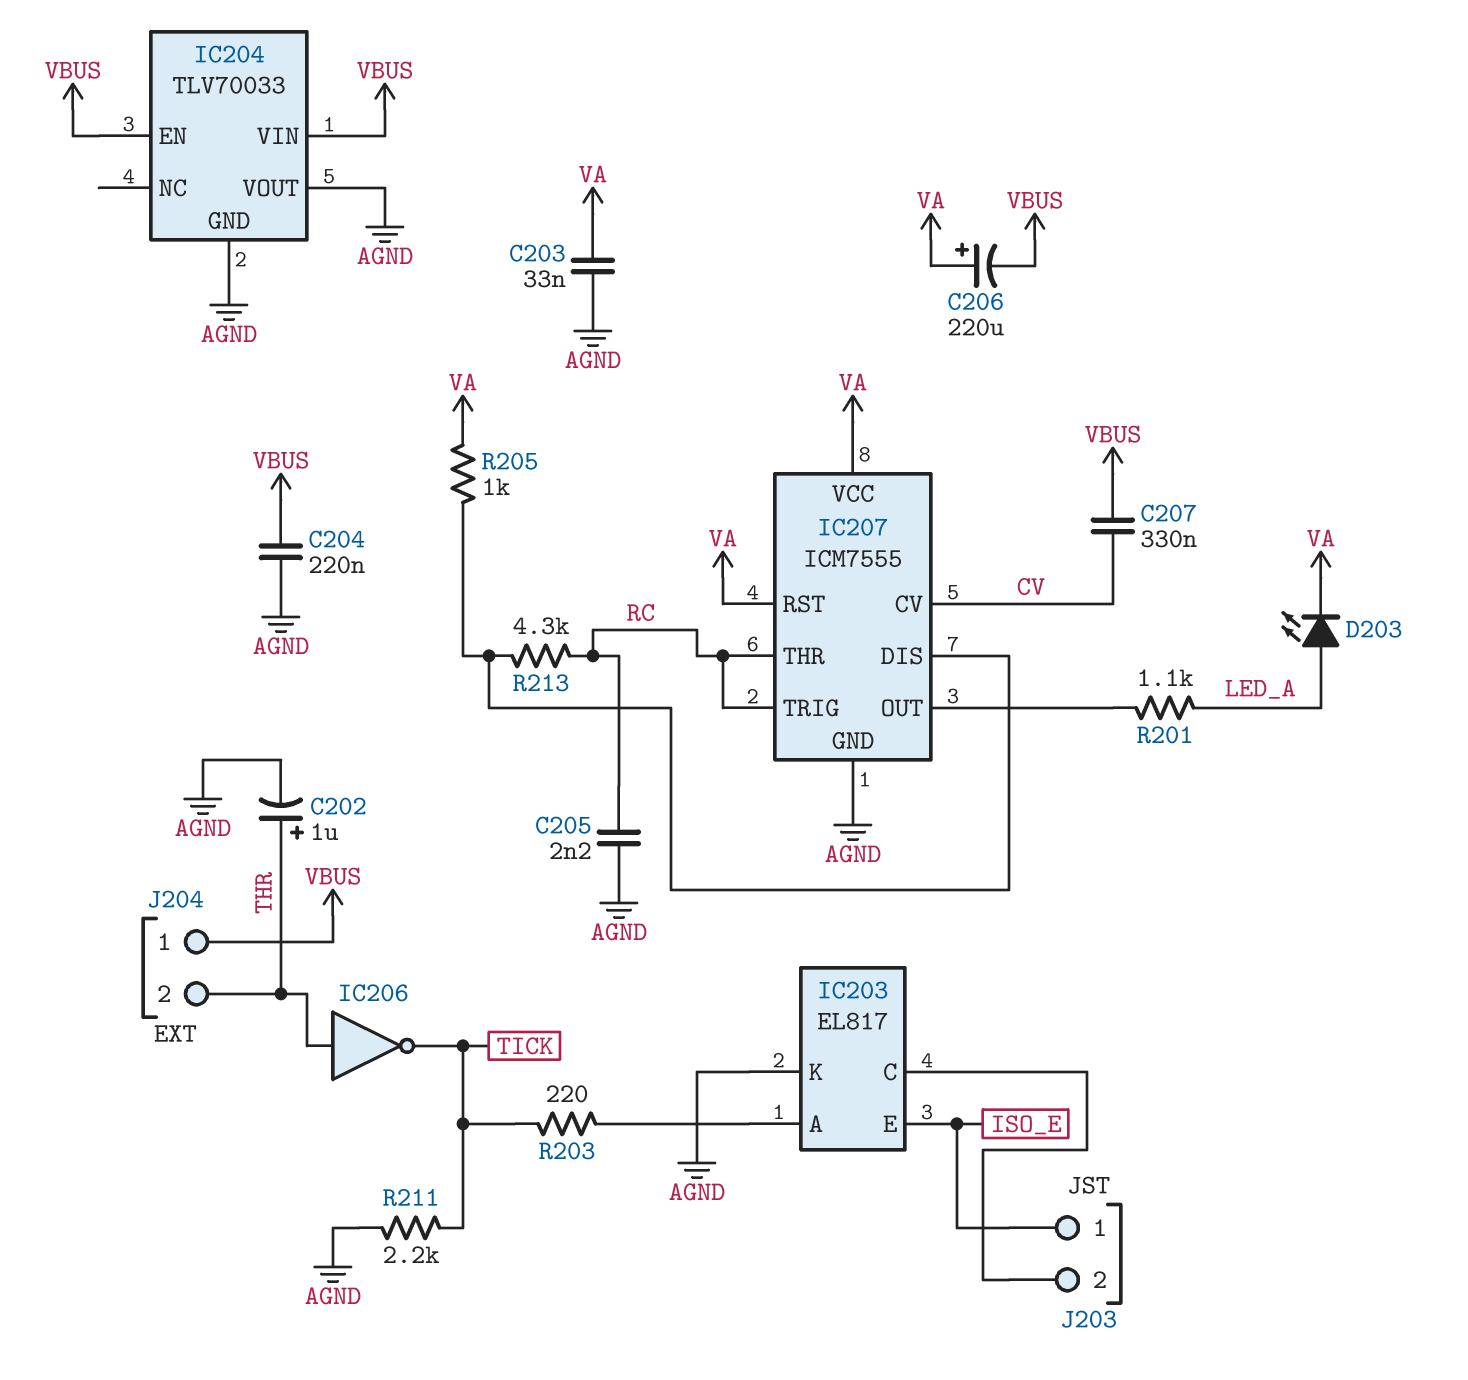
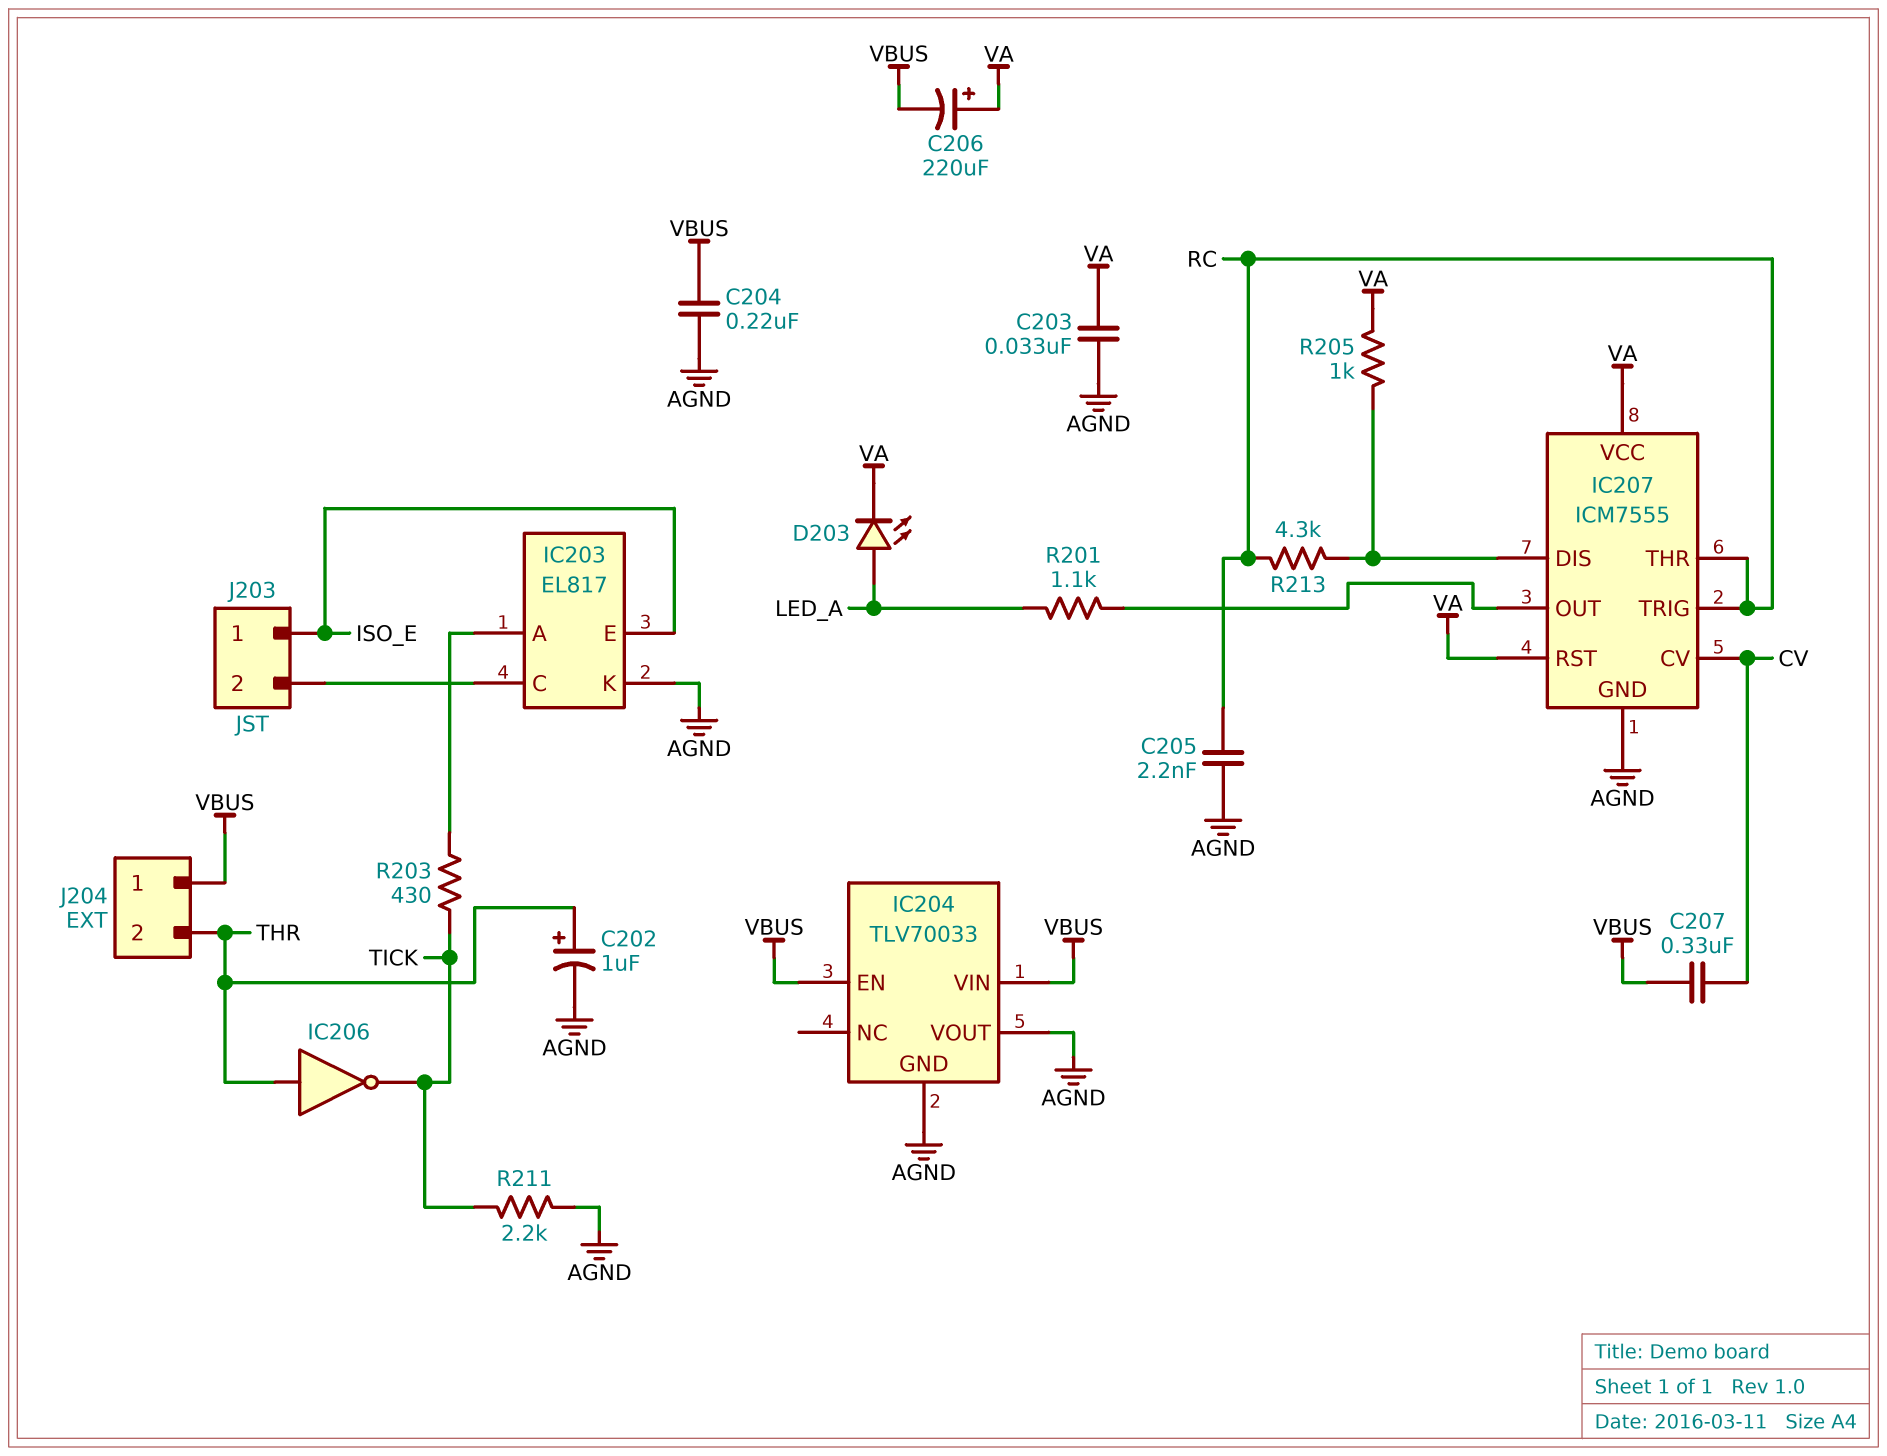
R203: 220 (IC203/A, TICK) -> 430 (IC203/A, TICK)

